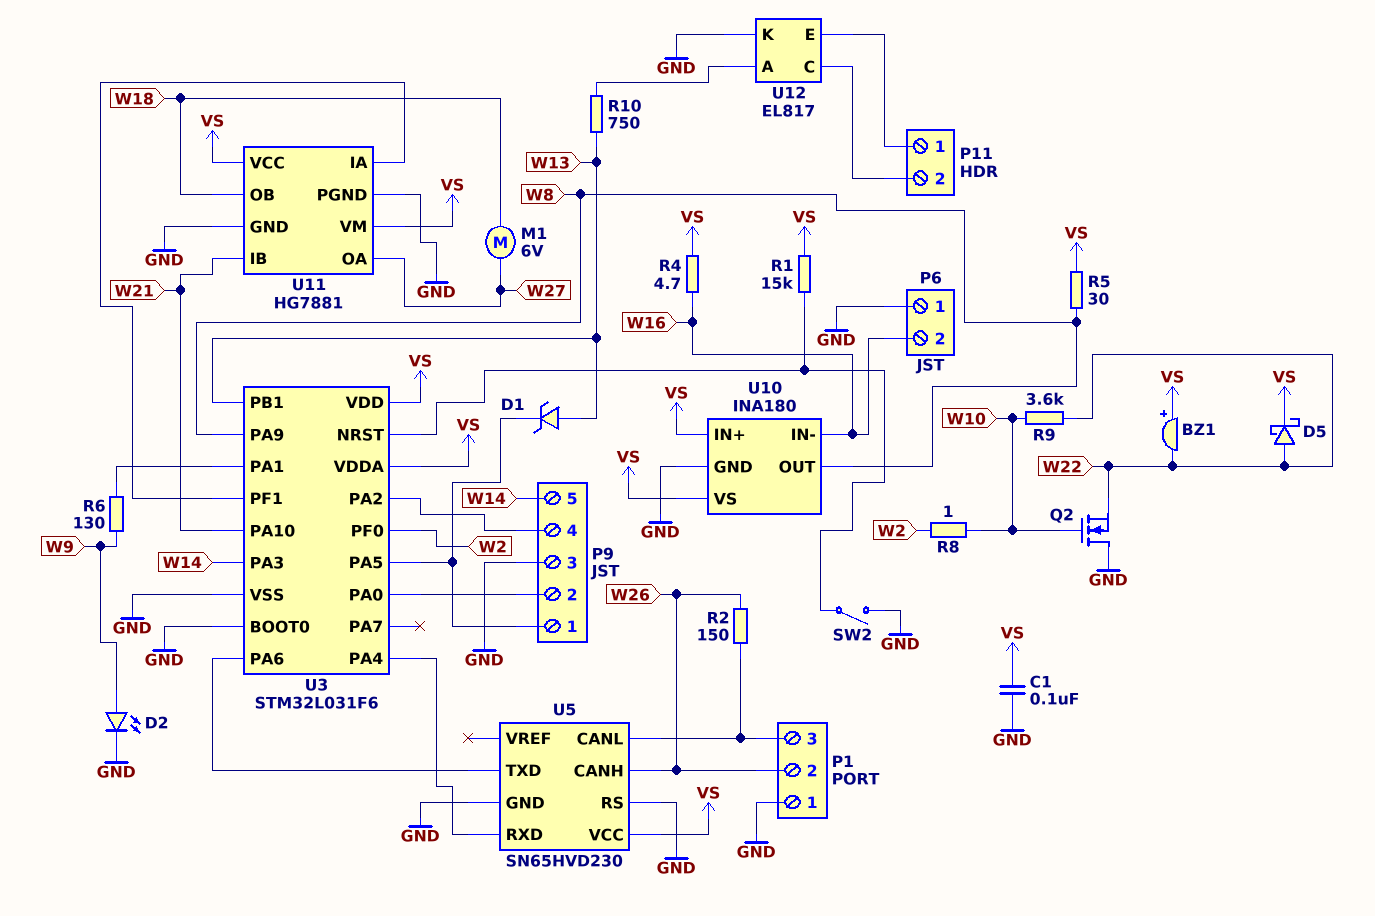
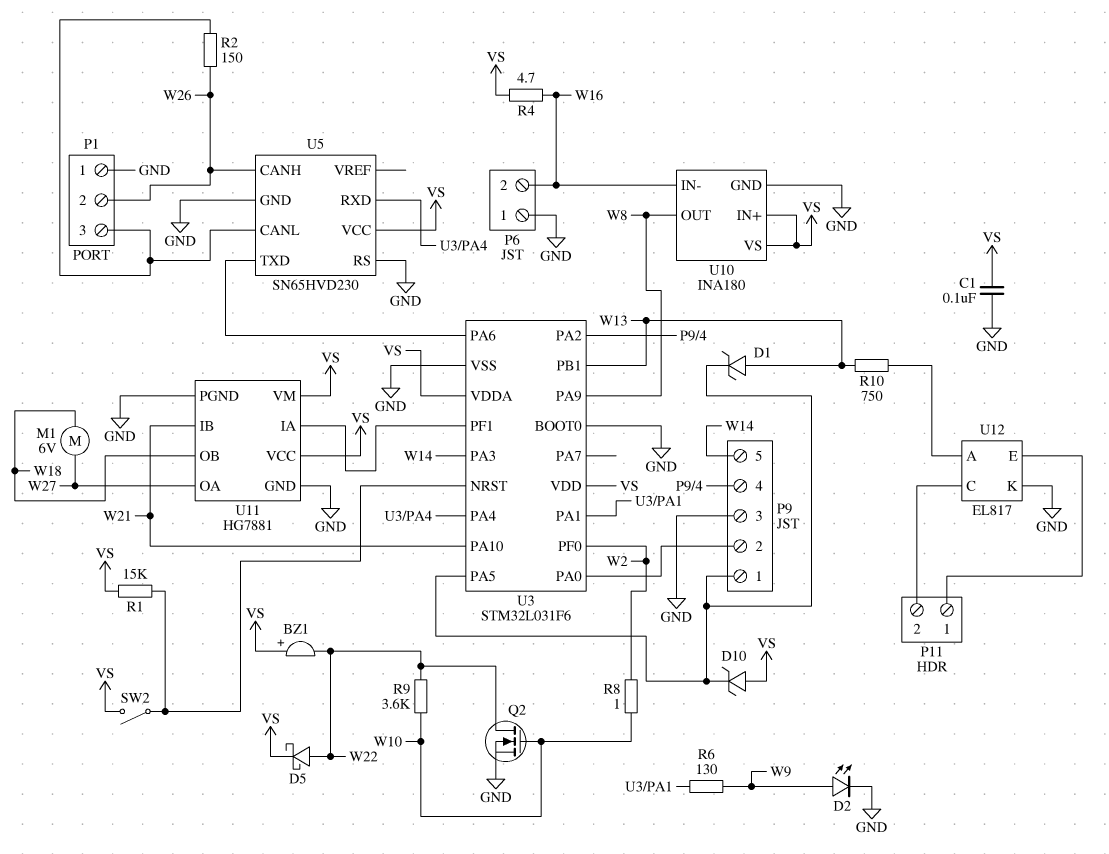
D10: none -> zener (A VS, K P9/1)
Q2: NMOS (G W10, D GND, S W22) -> NMOS (G W10, D W22, S GND)
R5: 30 (VS, W8) -> none
SW2: switch (GND, U3/NRST) -> switch (U3/NRST, VS)

